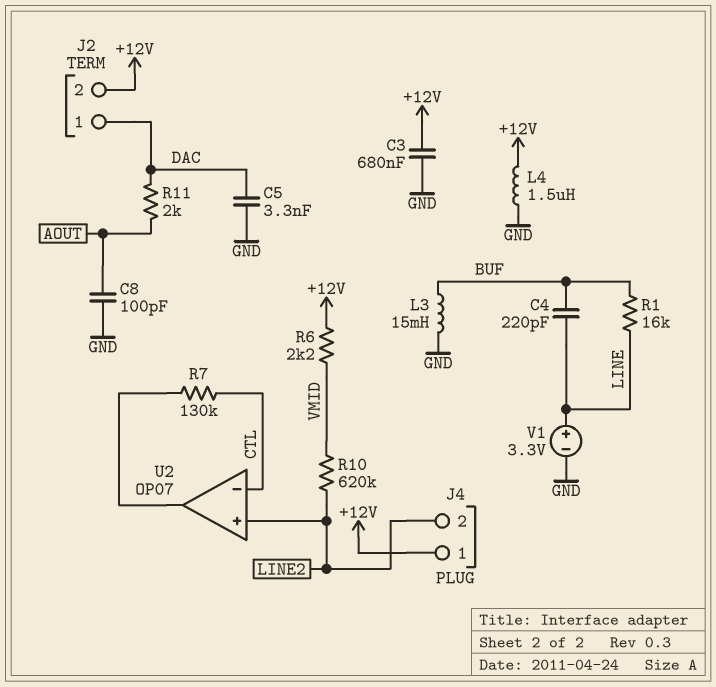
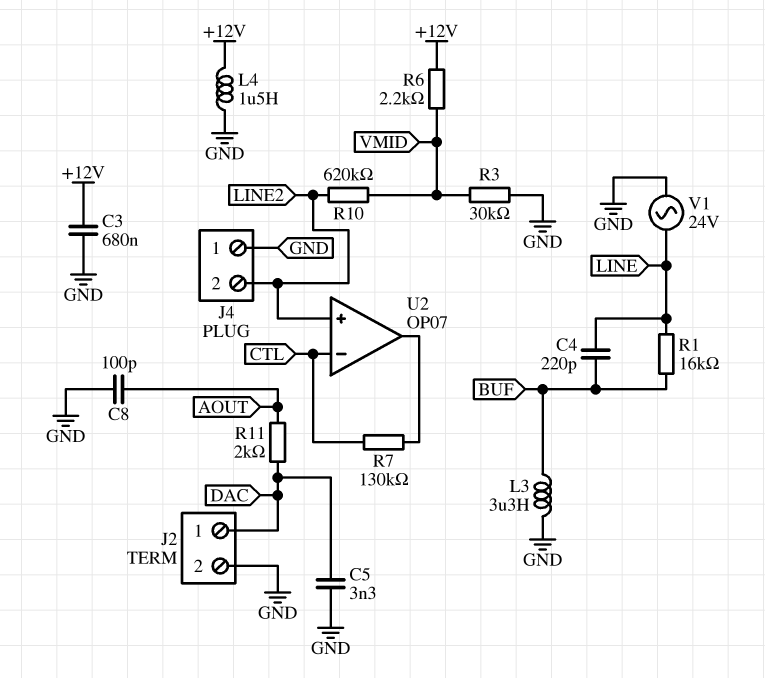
J2 pin 2: +12V -> GND
J4 pin 1: +12V -> GND
L3: 15mH (BUF, GND) -> 3.3uH (BUF, GND)
R3: none -> 30k (GND, VMID)
V1: 3.3V (plus LINE, minus GND) -> AC 24V (GND, LINE)

